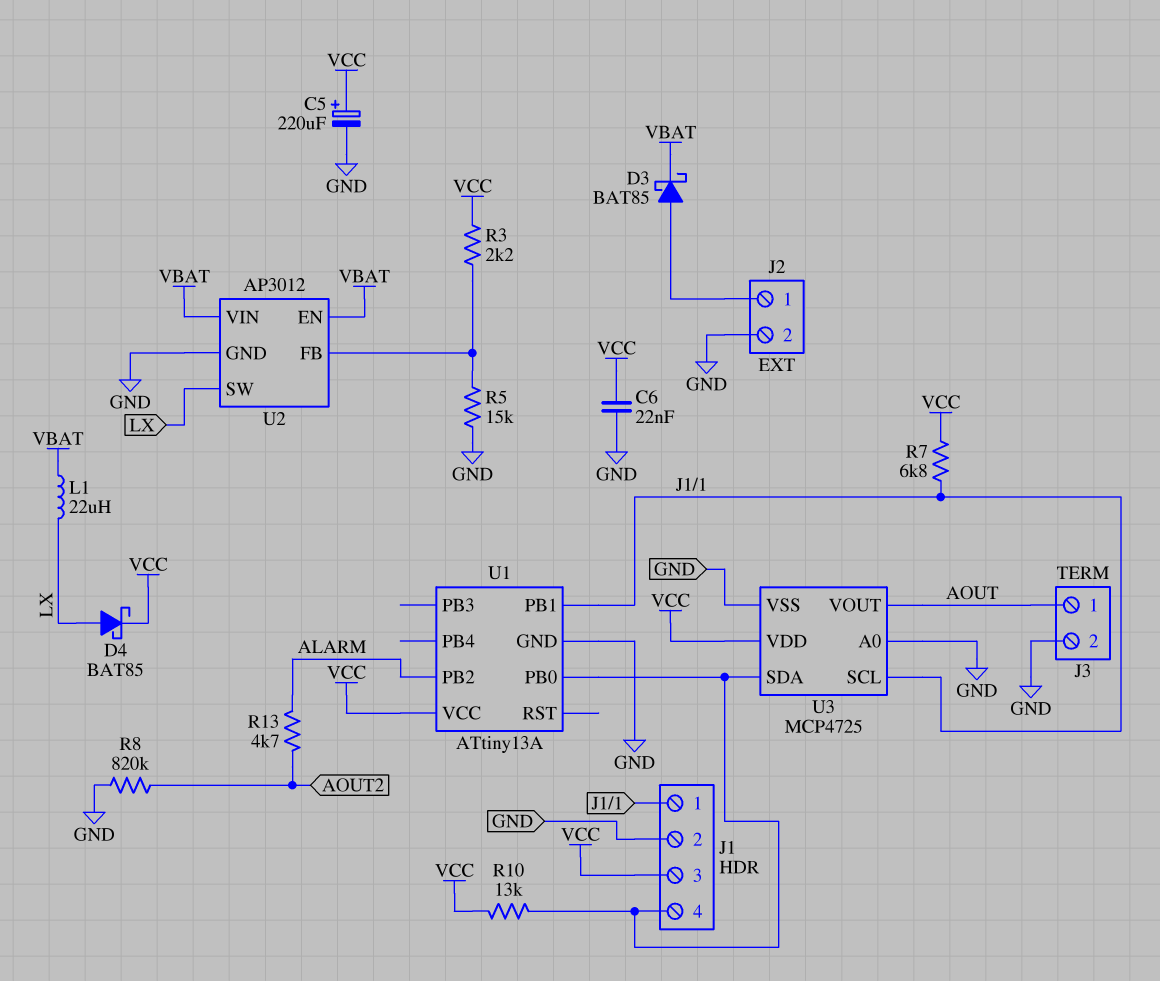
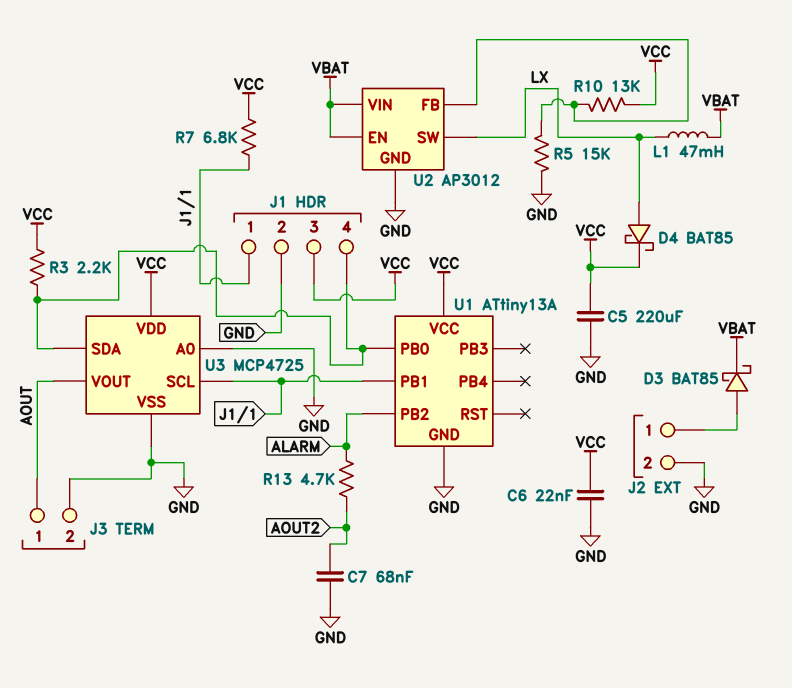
C5: 220uF (plus VCC, minus GND) -> 220uF (GND, VCC)
C7: none -> 68nF (AOUT2, GND)
L1: 22uH (LX, VBAT) -> 47mH (LX, VBAT)
R3: 2.2k (U2/FB, VCC) -> 2.2k (J1/4, VCC)
R8: 820k (AOUT2, GND) -> none
R10: 13k (J1/4, VCC) -> 13k (U2/FB, VCC)

